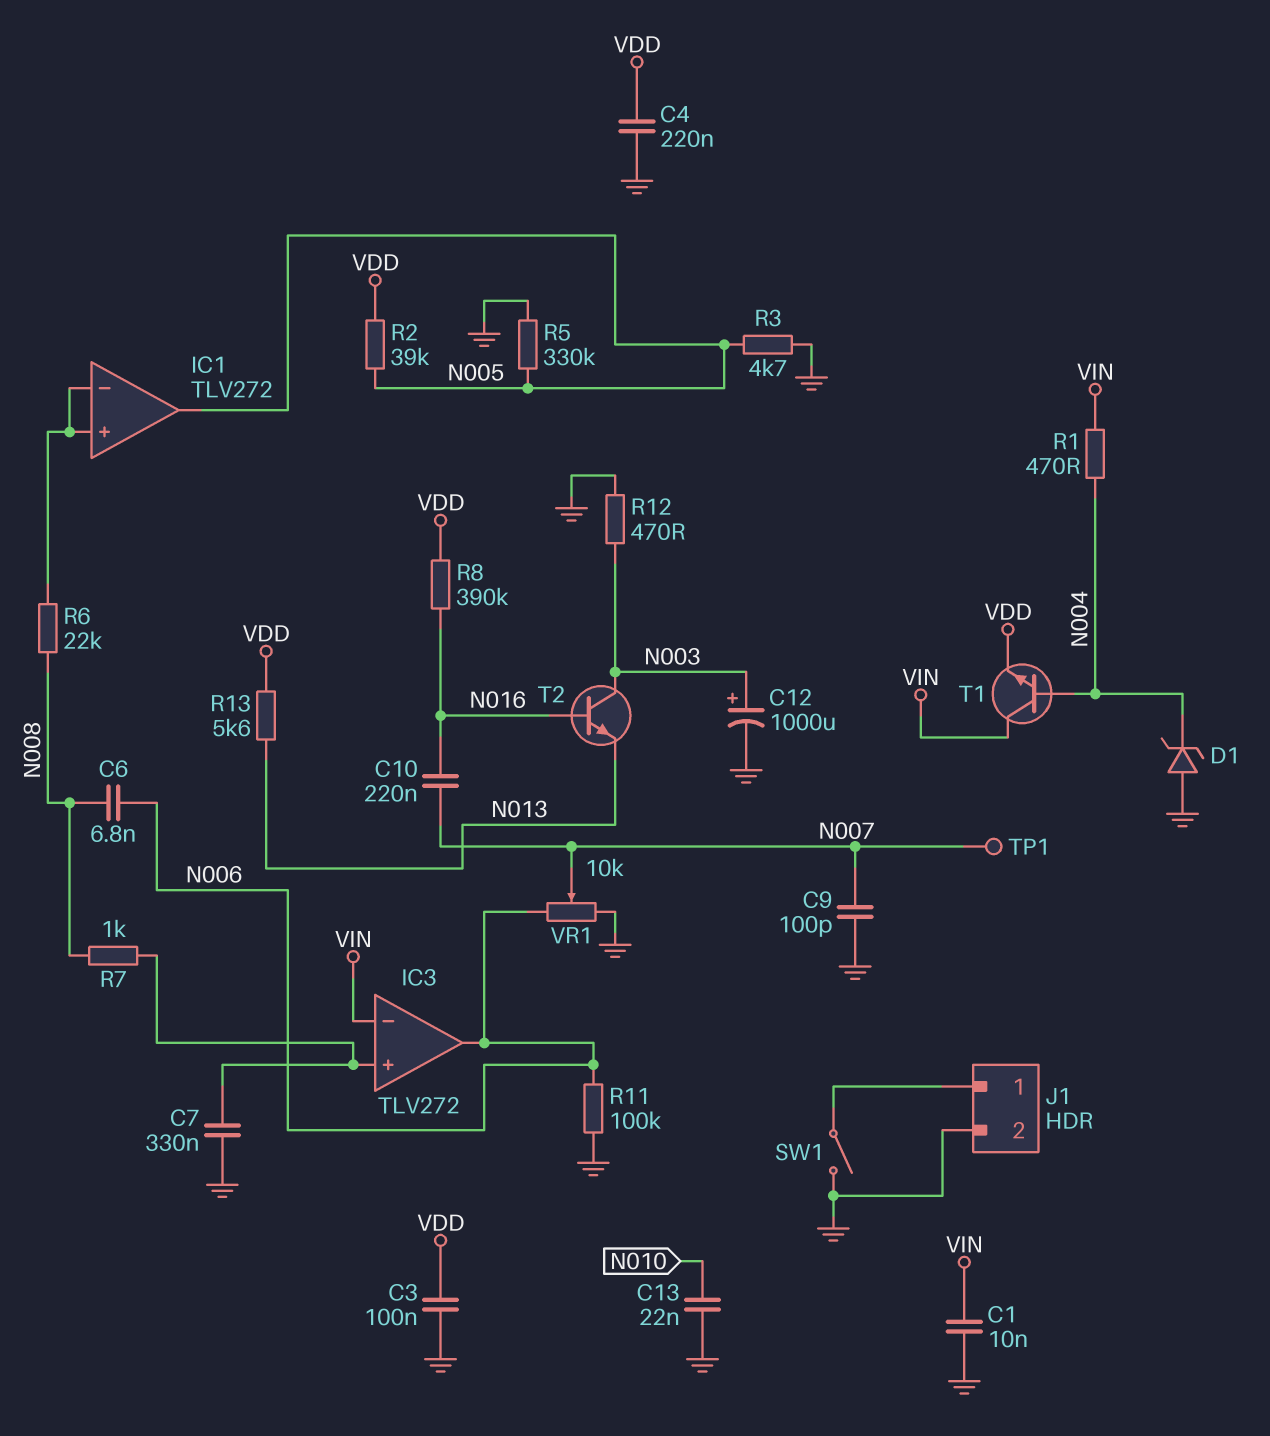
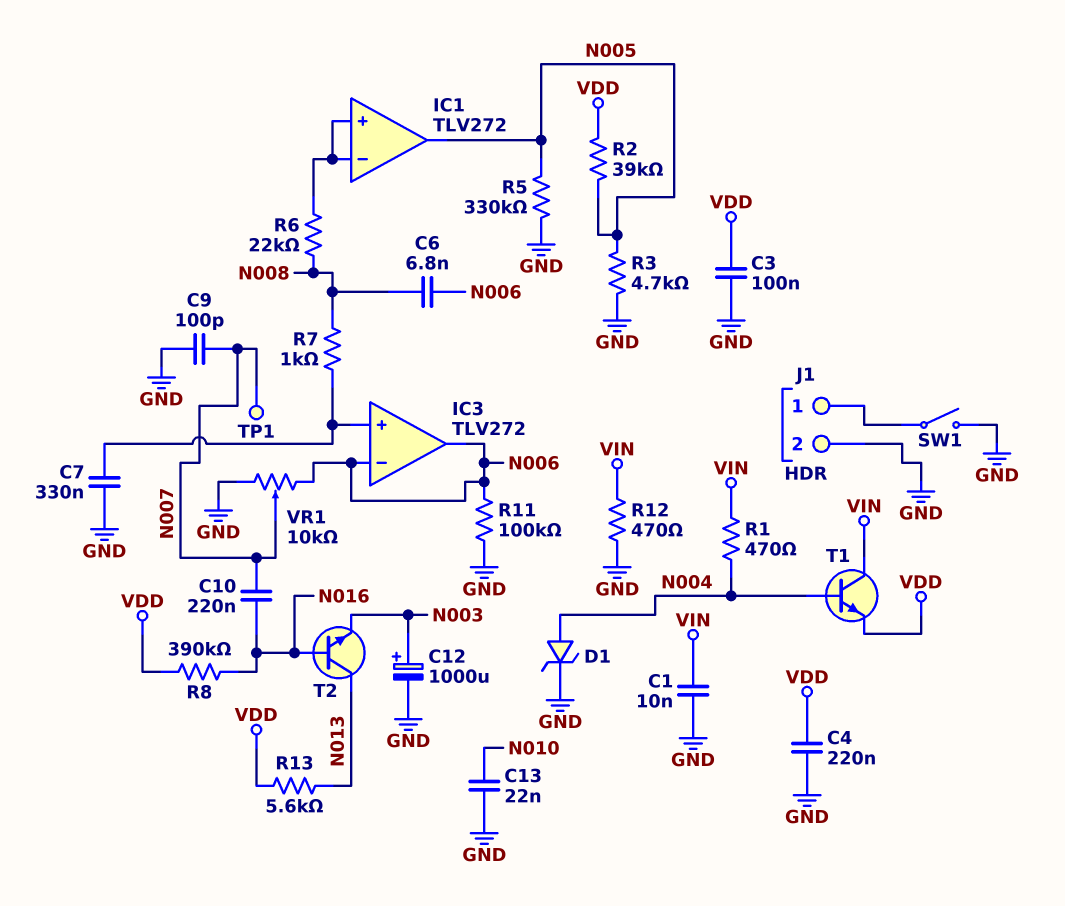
D1: zener (A GND, K N004) -> zener (A N004, K GND)
IC3 pin in-: VIN -> N006
R12: 470 (GND, N003) -> 470 (GND, VIN)
T2: NPN (B N016, C N003, E N013) -> NPN (B N016, C N013, E N003)

